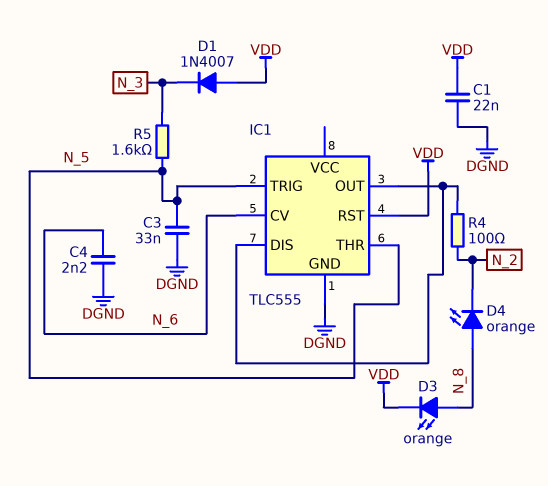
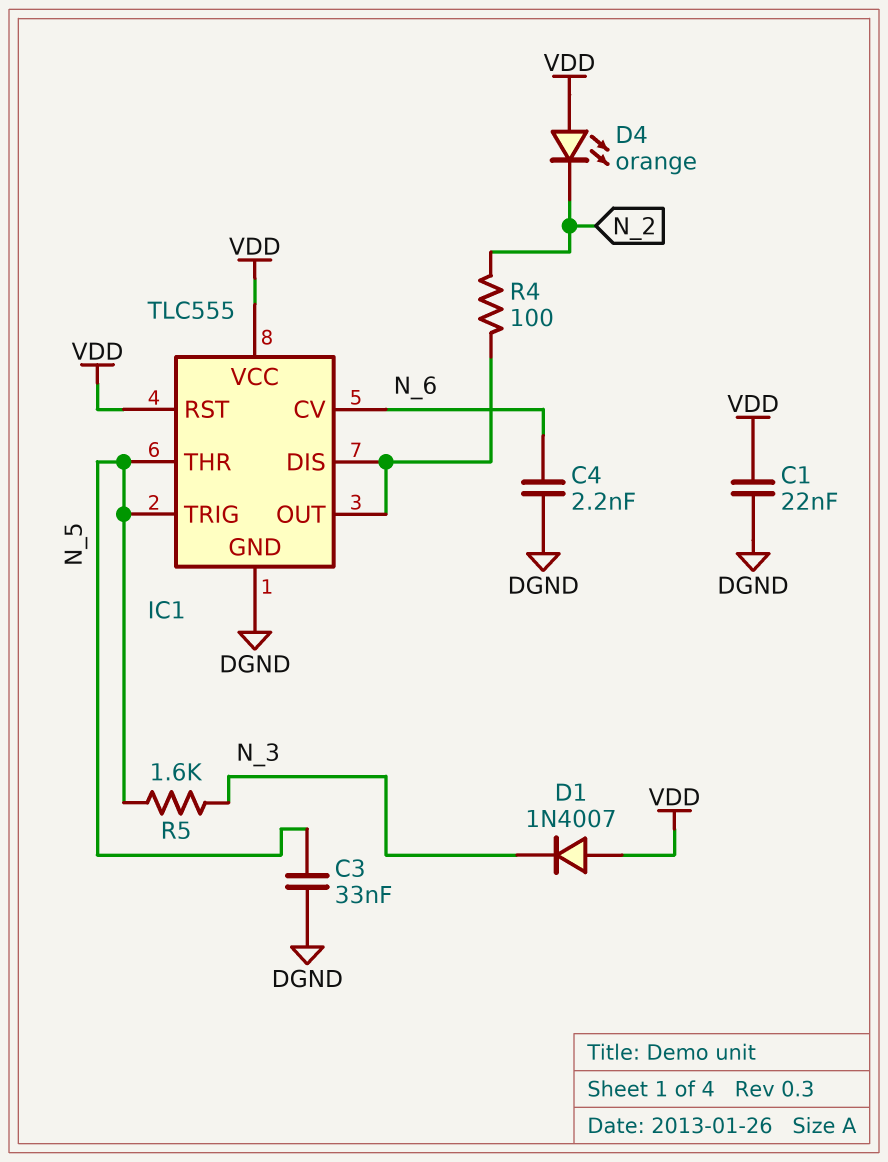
D3: LED orange (A N_8, K VDD) -> none
D4: LED orange (A N_8, K N_2) -> LED orange (A VDD, K N_2)
IC1 pin VCC: none -> VDD

